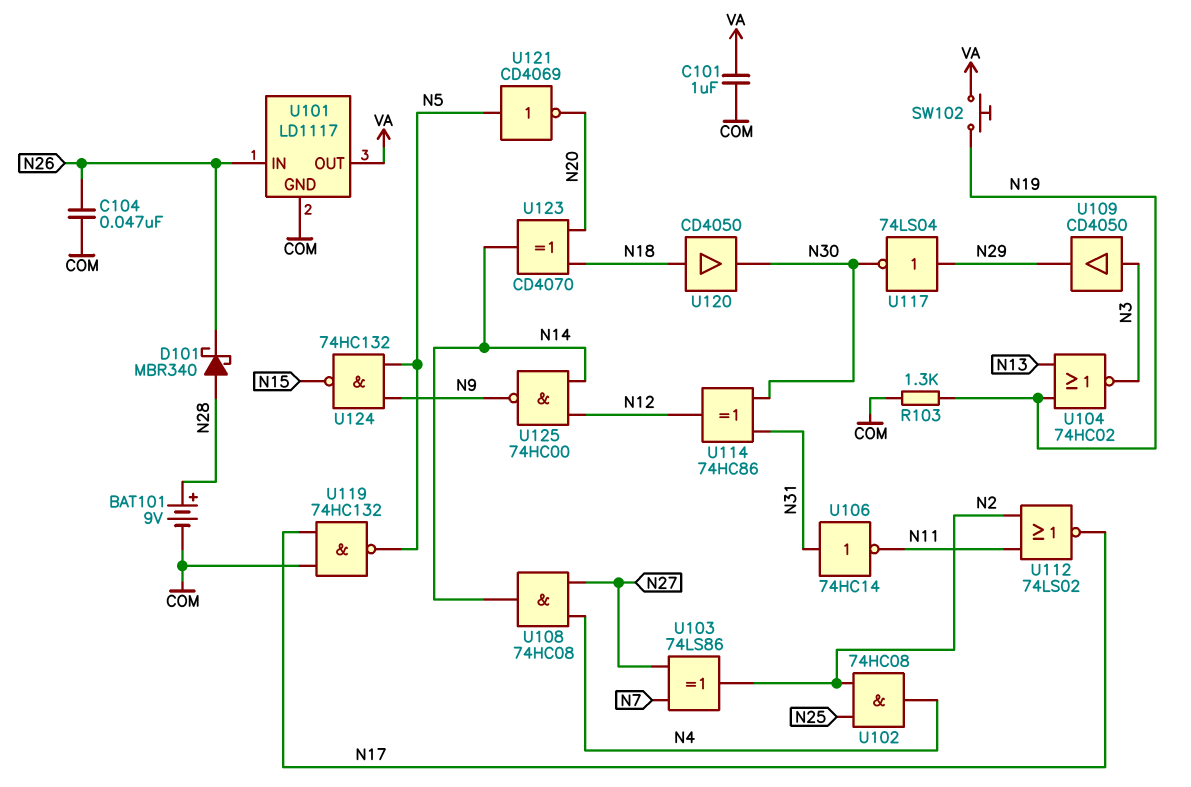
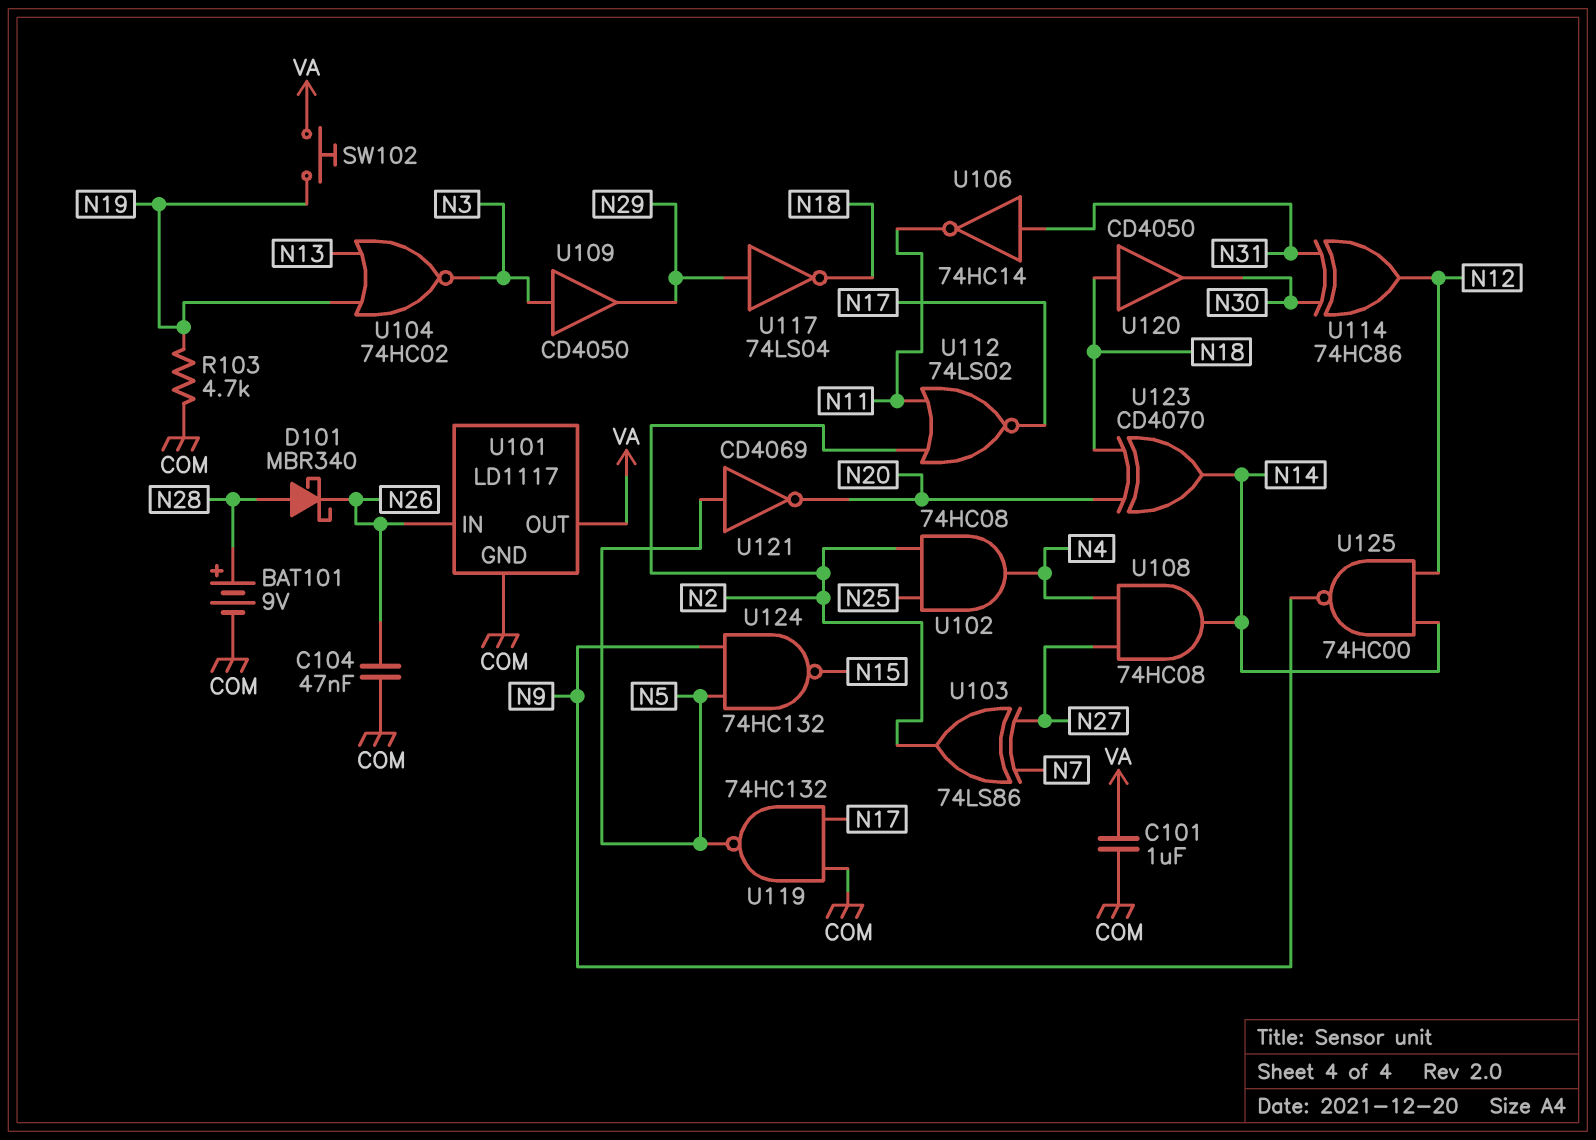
R103: 1.3k (COM, N19) -> 4.7k (COM, N19)
U117: NOT 74LS04 (in N29, out N30) -> NOT 74LS04 (in N29, out N18)

